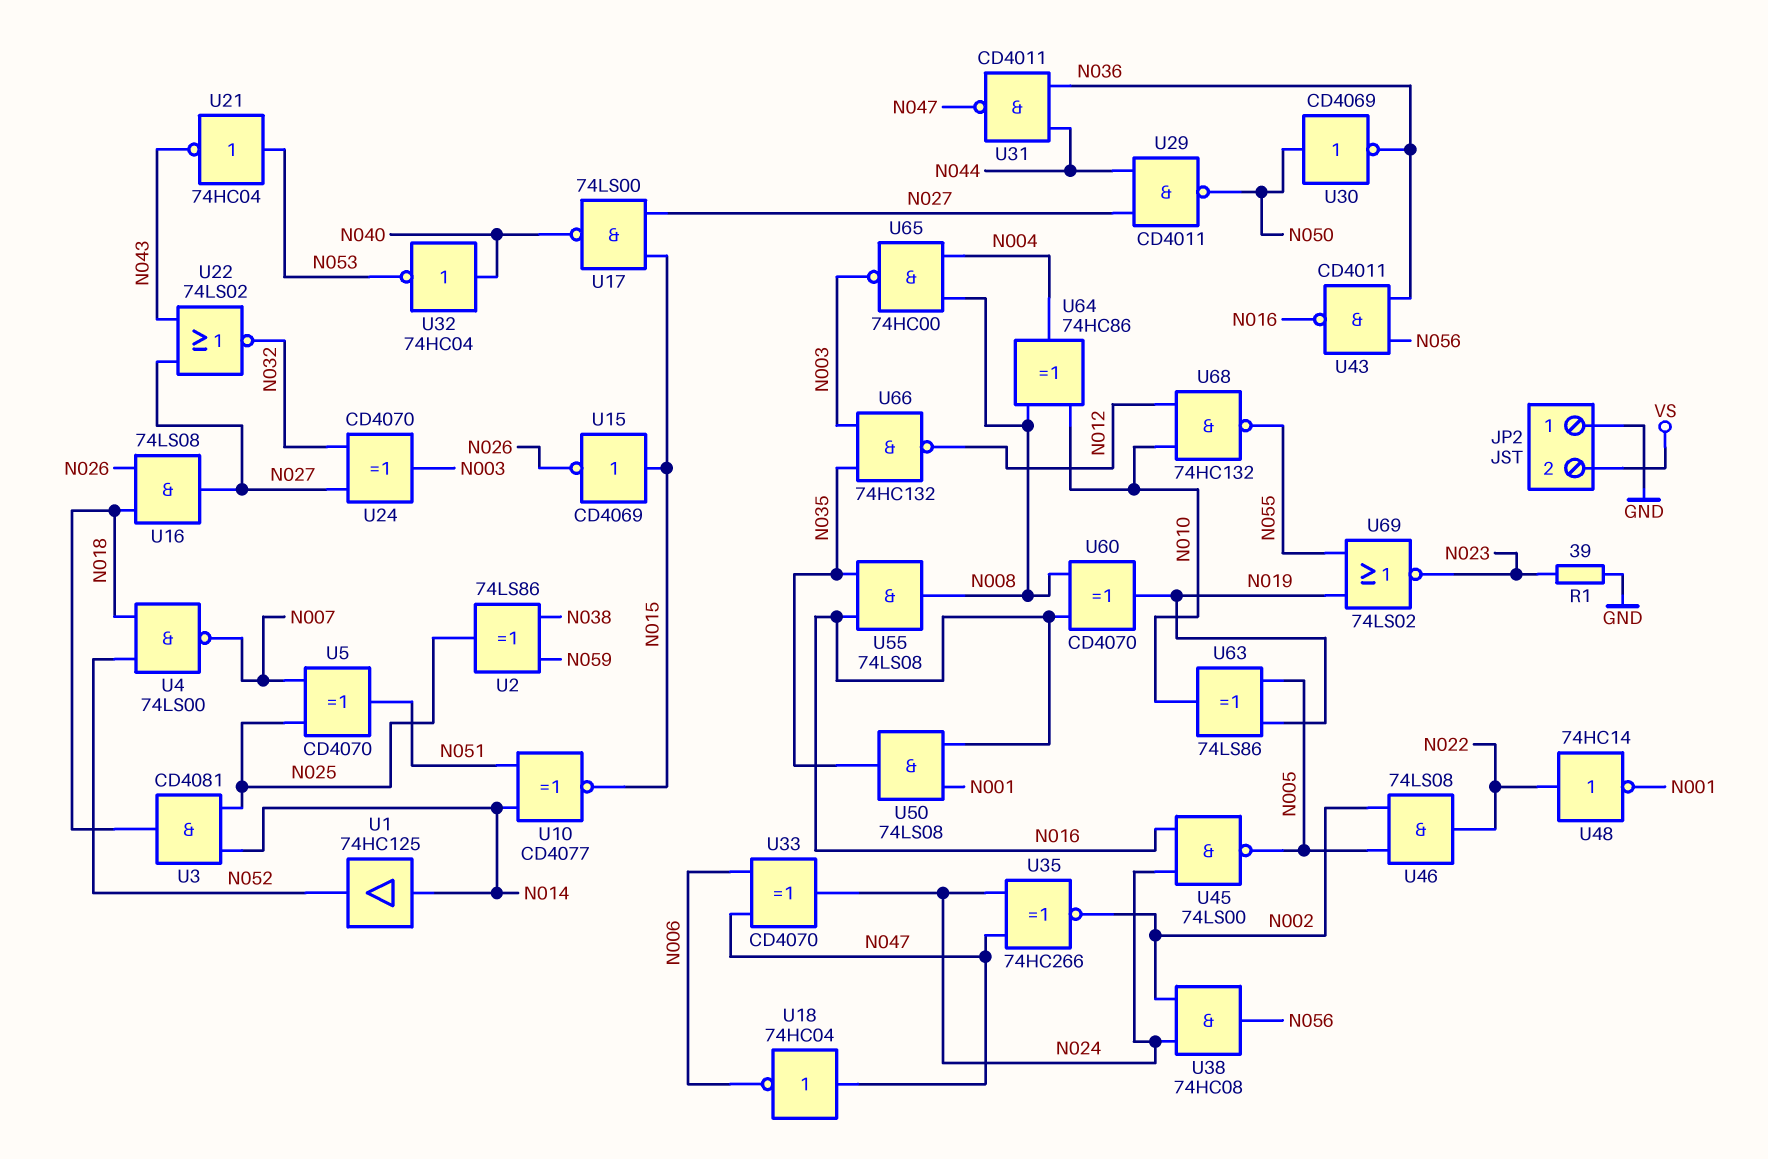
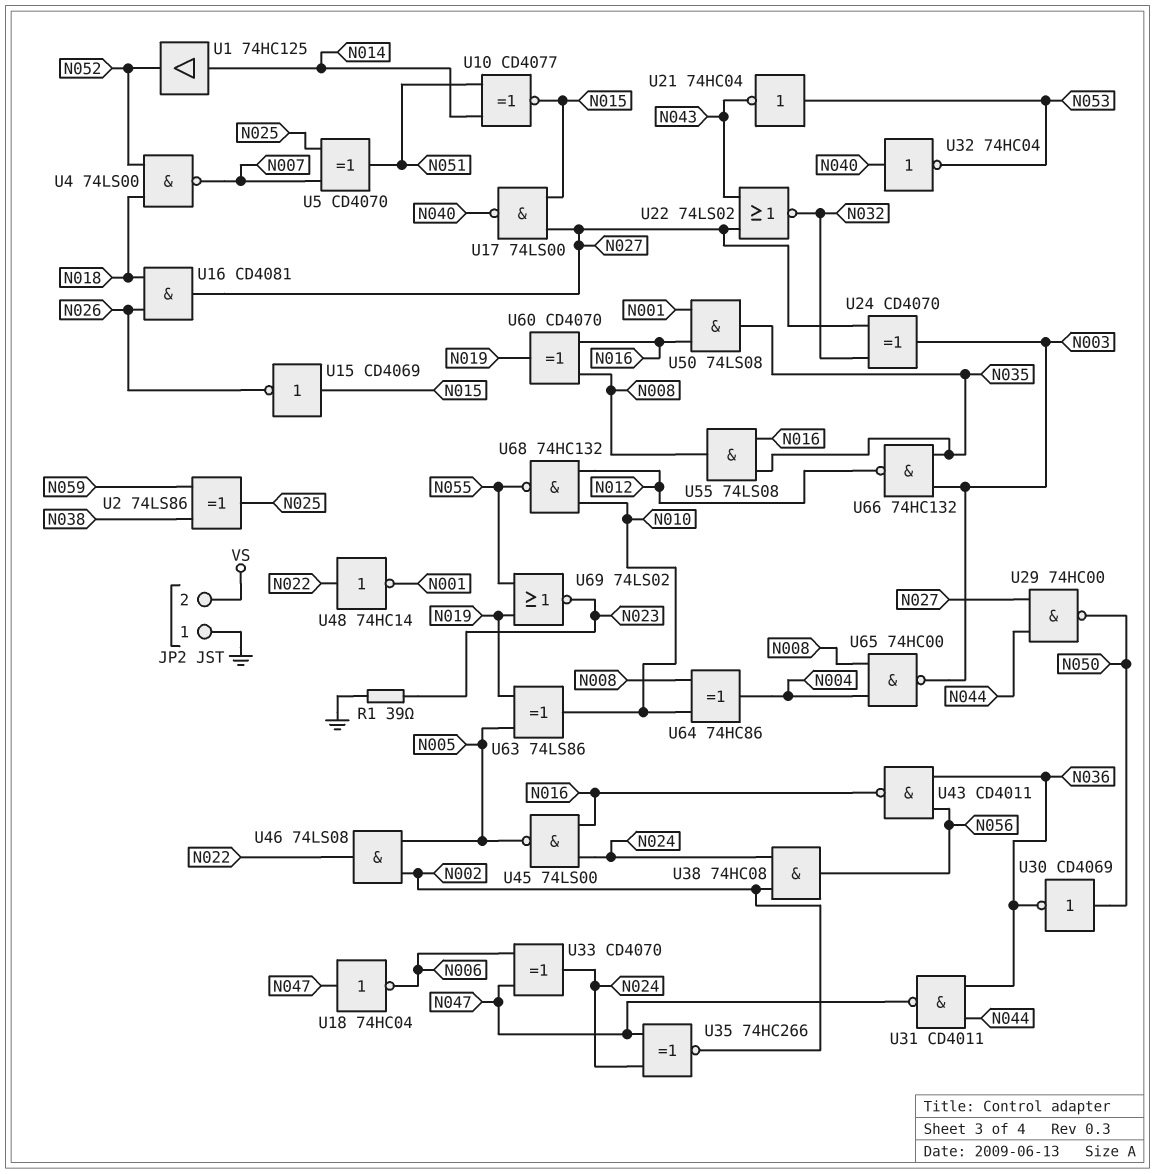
U3: AND CD4081 (in N014, in N025, out N018) -> none
U16: AND 74LS08 (in N018, in N026, out N027) -> AND CD4081 (in N018, in N026, out N027)
U29: NAND CD4011 (in N027, in N044, out N050) -> NAND 74HC00 (in N027, in N044, out N050)

